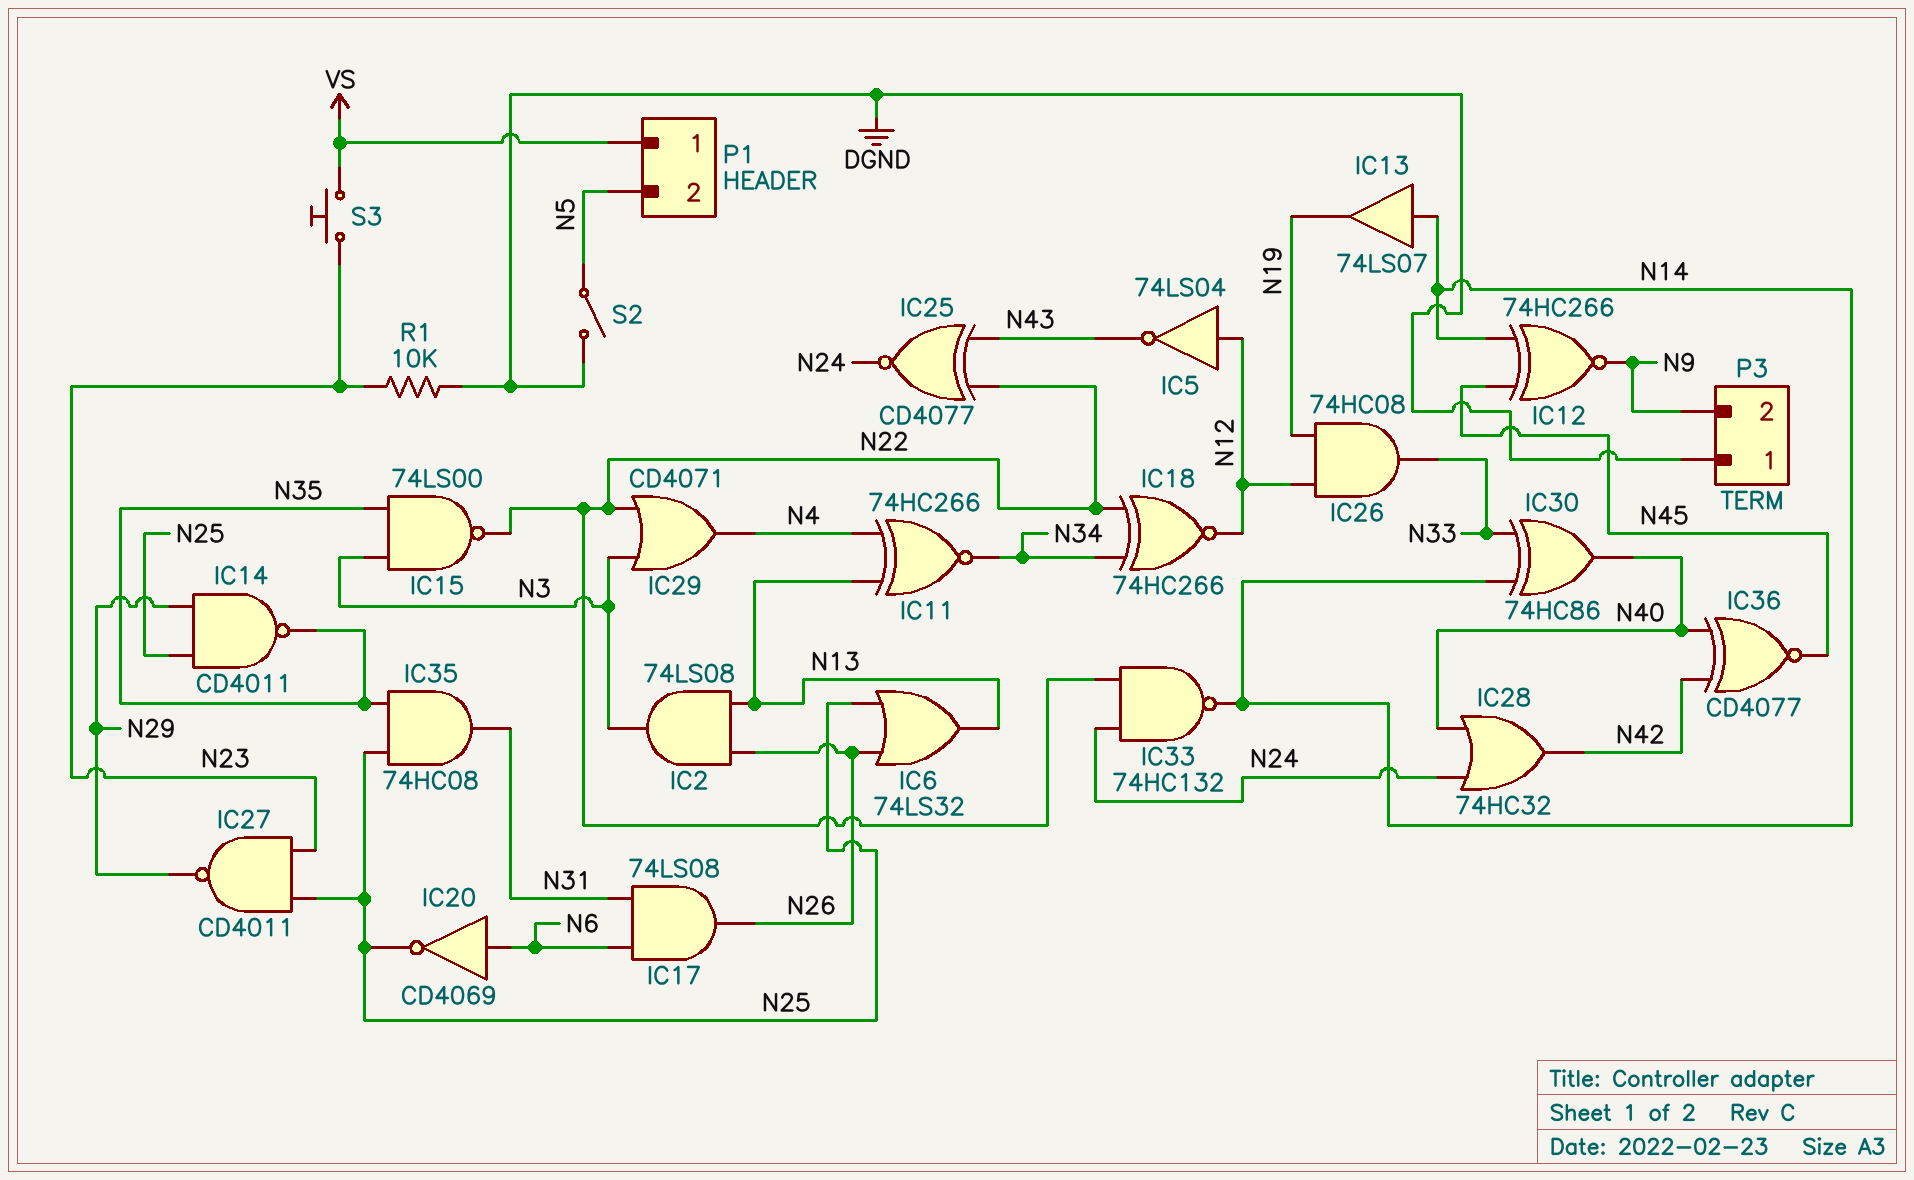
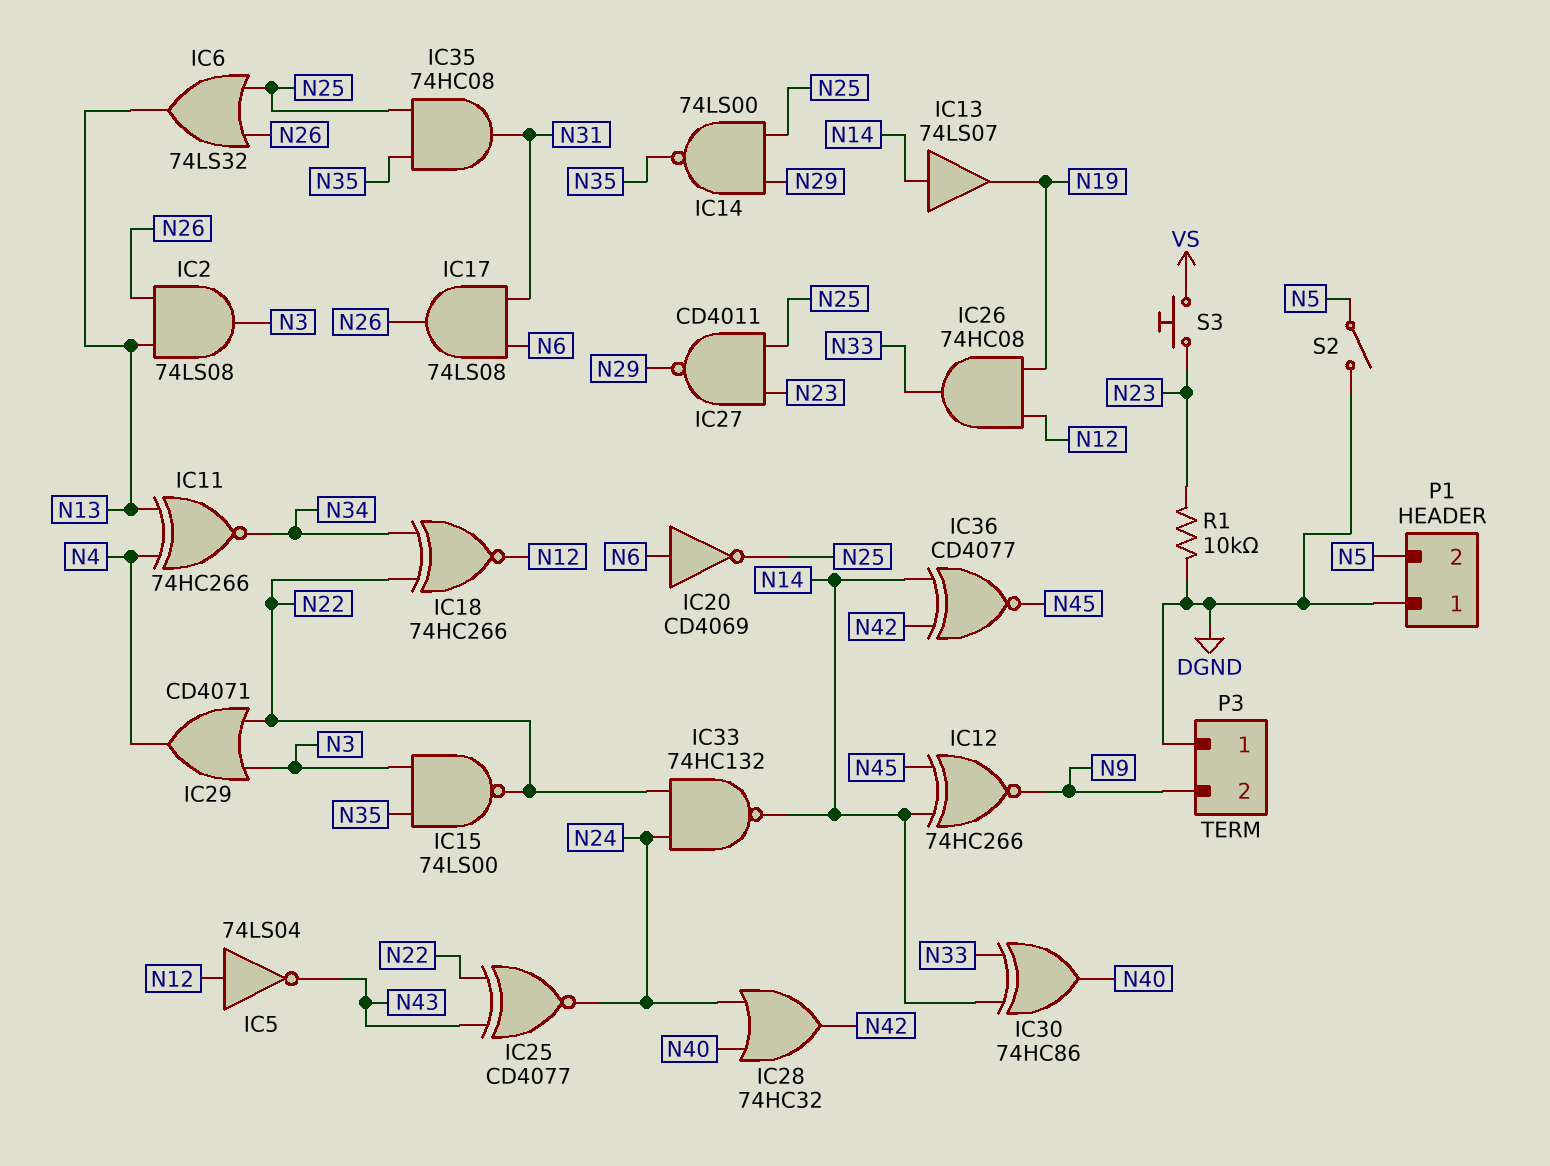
IC14: NAND CD4011 (in N25, in N29, out N35) -> NAND 74LS00 (in N25, in N29, out N35)
IC36: XNOR CD4077 (in N40, in N42, out N45) -> XNOR CD4077 (in N14, in N42, out N45)
P1 pin 1: VS -> DGND

